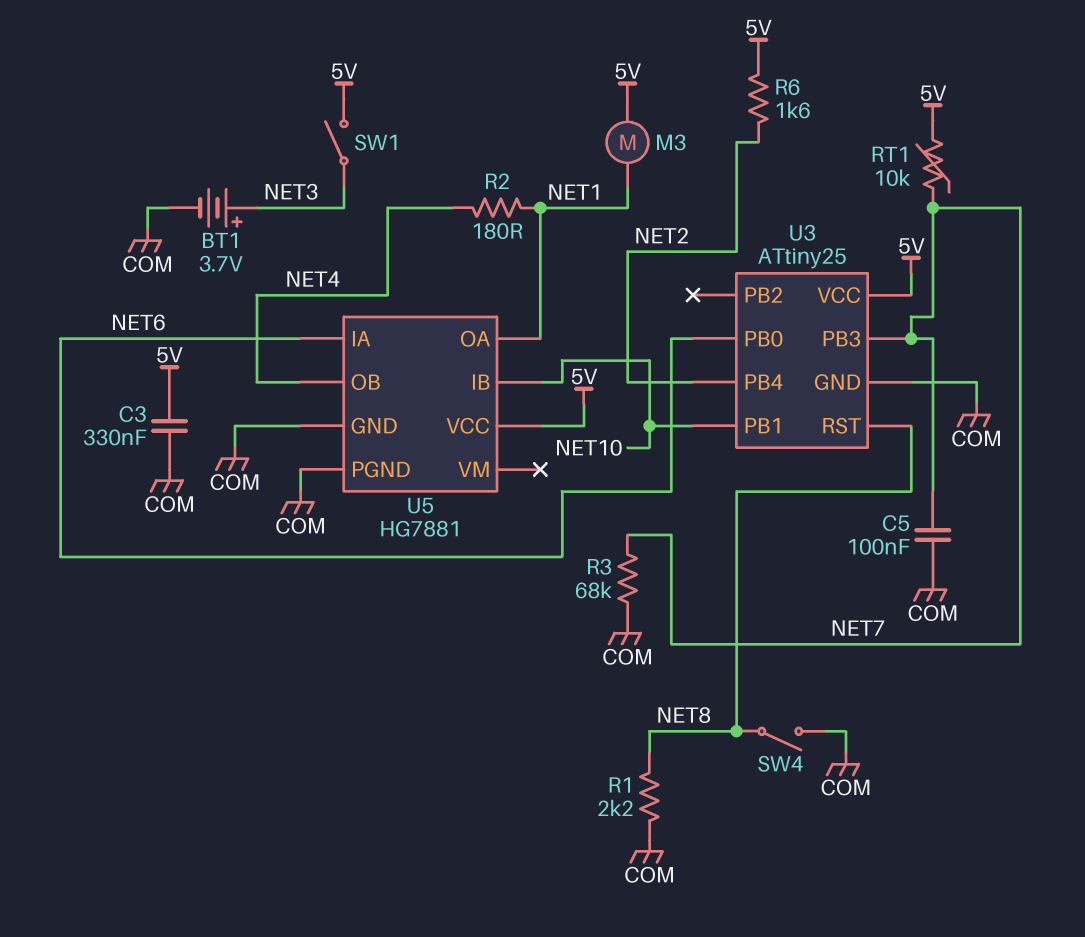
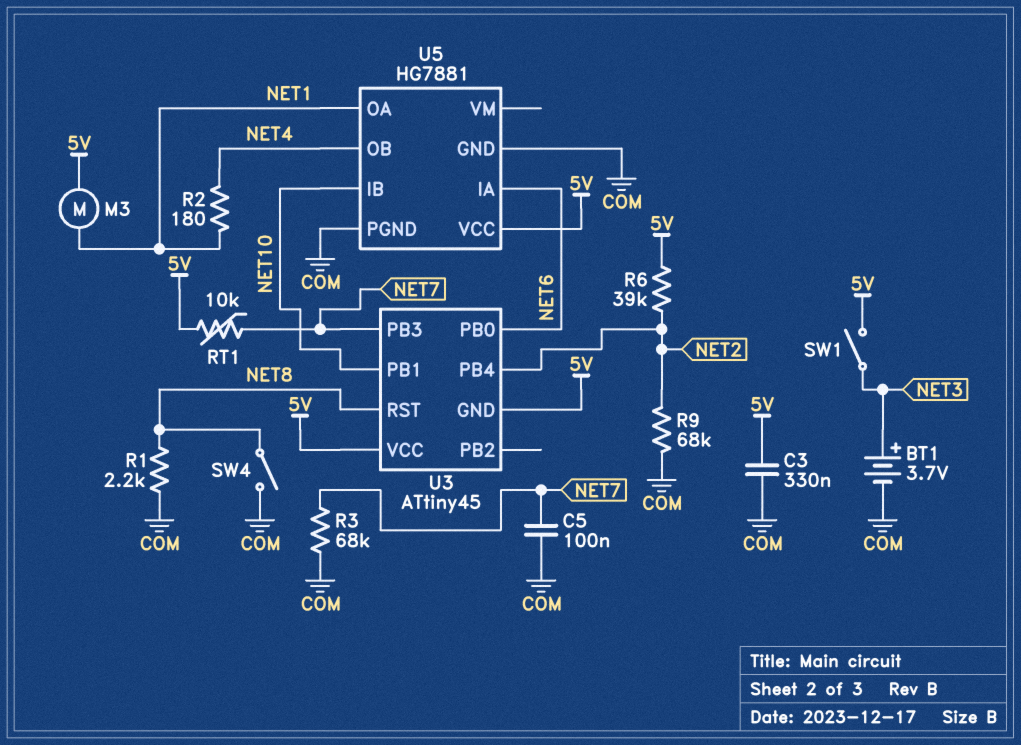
R6: 1.6k (5V, NET2) -> 39k (5V, NET2)
R9: none -> 68k (COM, NET2)
U3: ATtiny25 -> ATtiny45
U3 pin GND: COM -> 5V

